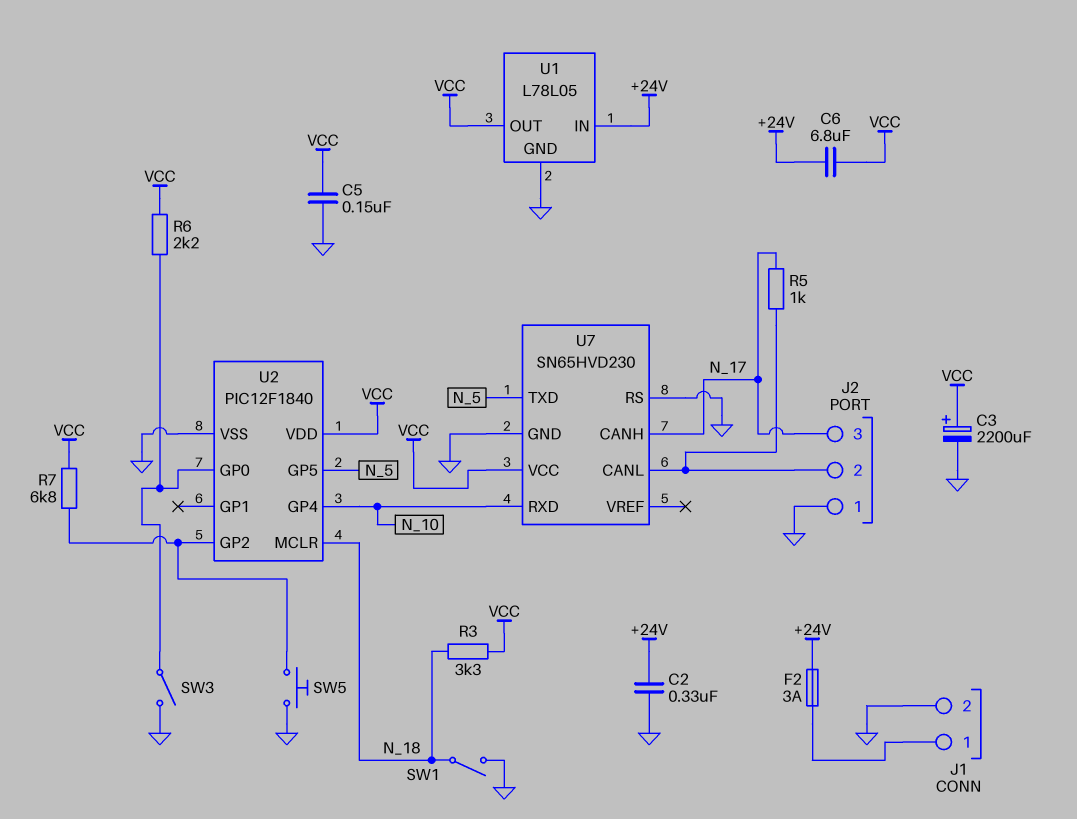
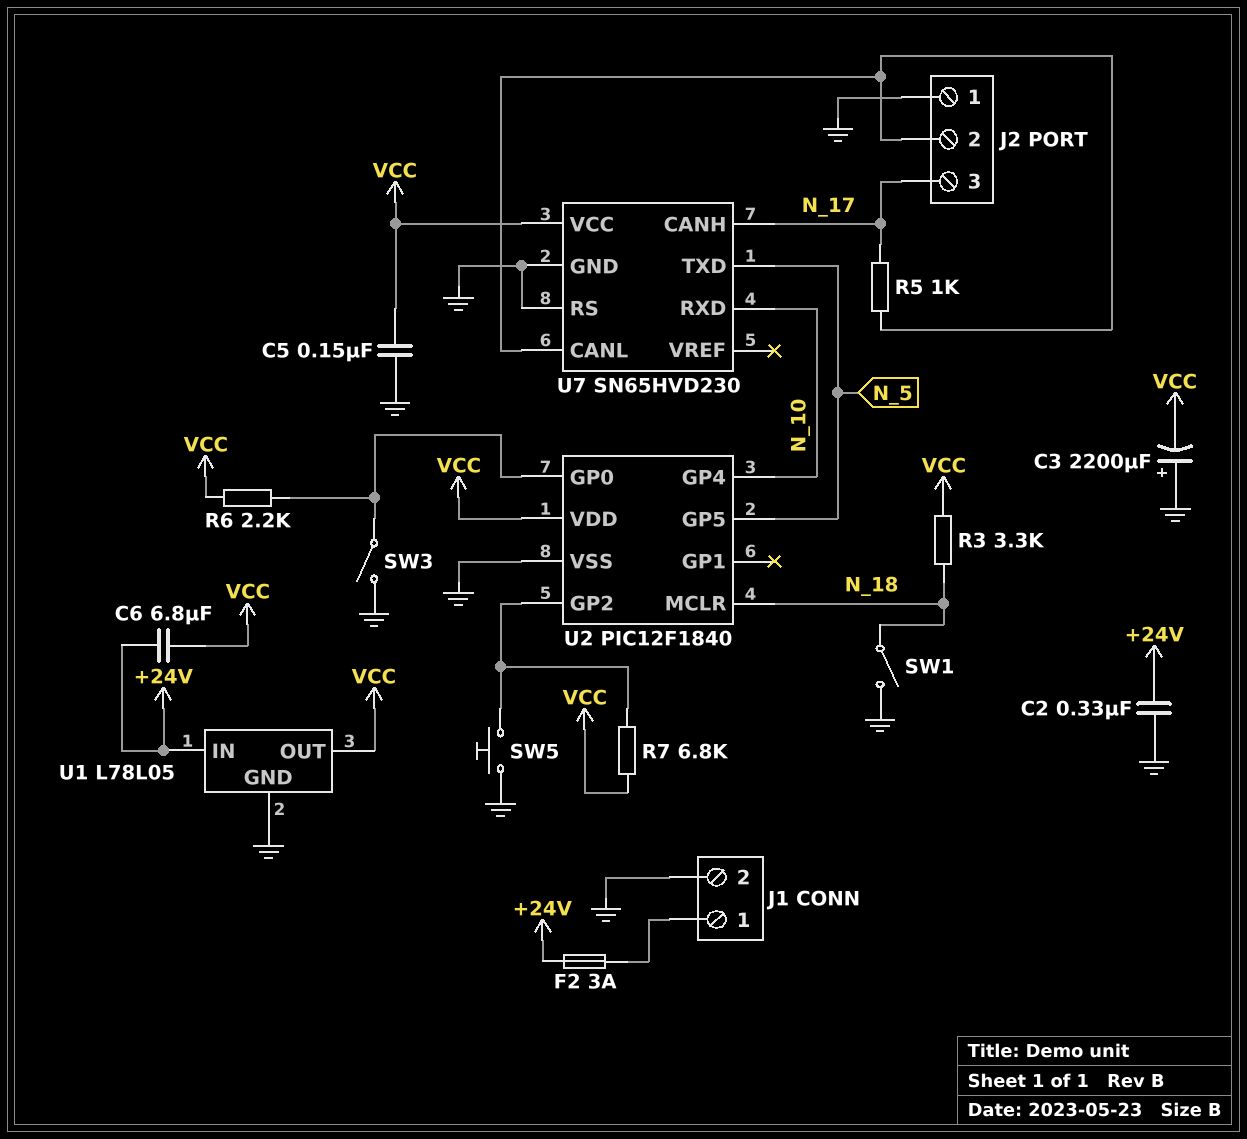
C3: 2200uF (plus VCC, minus GND) -> 2200uF (plus GND, minus VCC)

